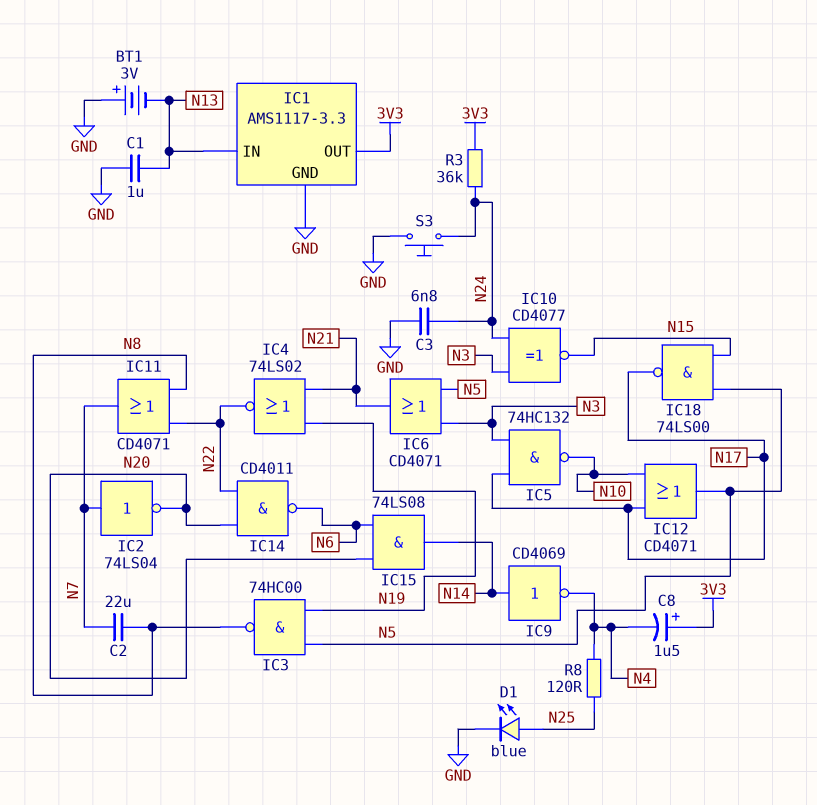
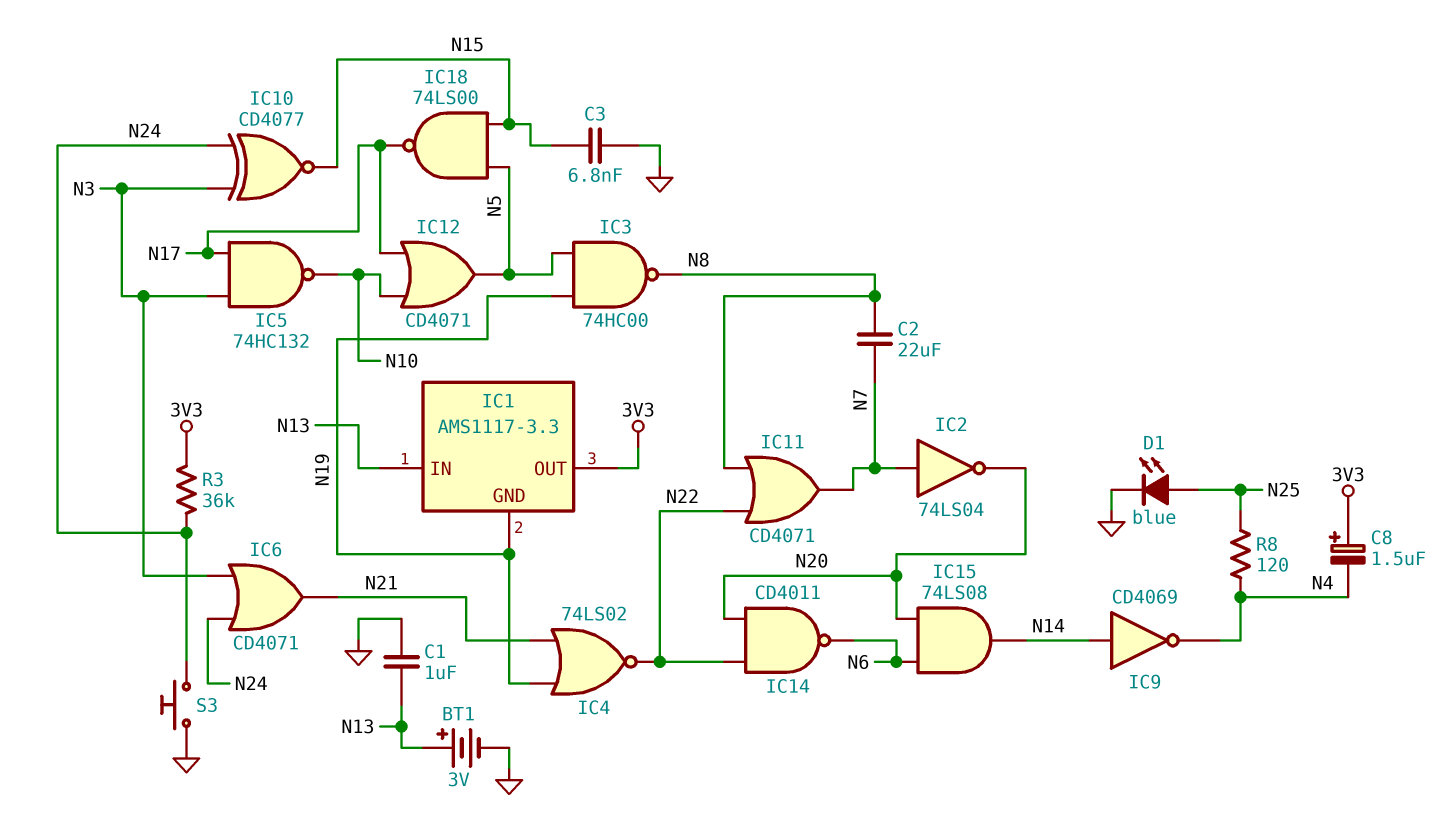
BT1: 3V (plus GND, minus N13) -> 3V (plus N13, minus GND)
C3: 6.8nF (GND, N24) -> 6.8nF (GND, N15)
IC1 pin GND: GND -> N19
IC6: OR CD4071 (in N3, in N5, out N21) -> OR CD4071 (in N3, in N24, out N21)

